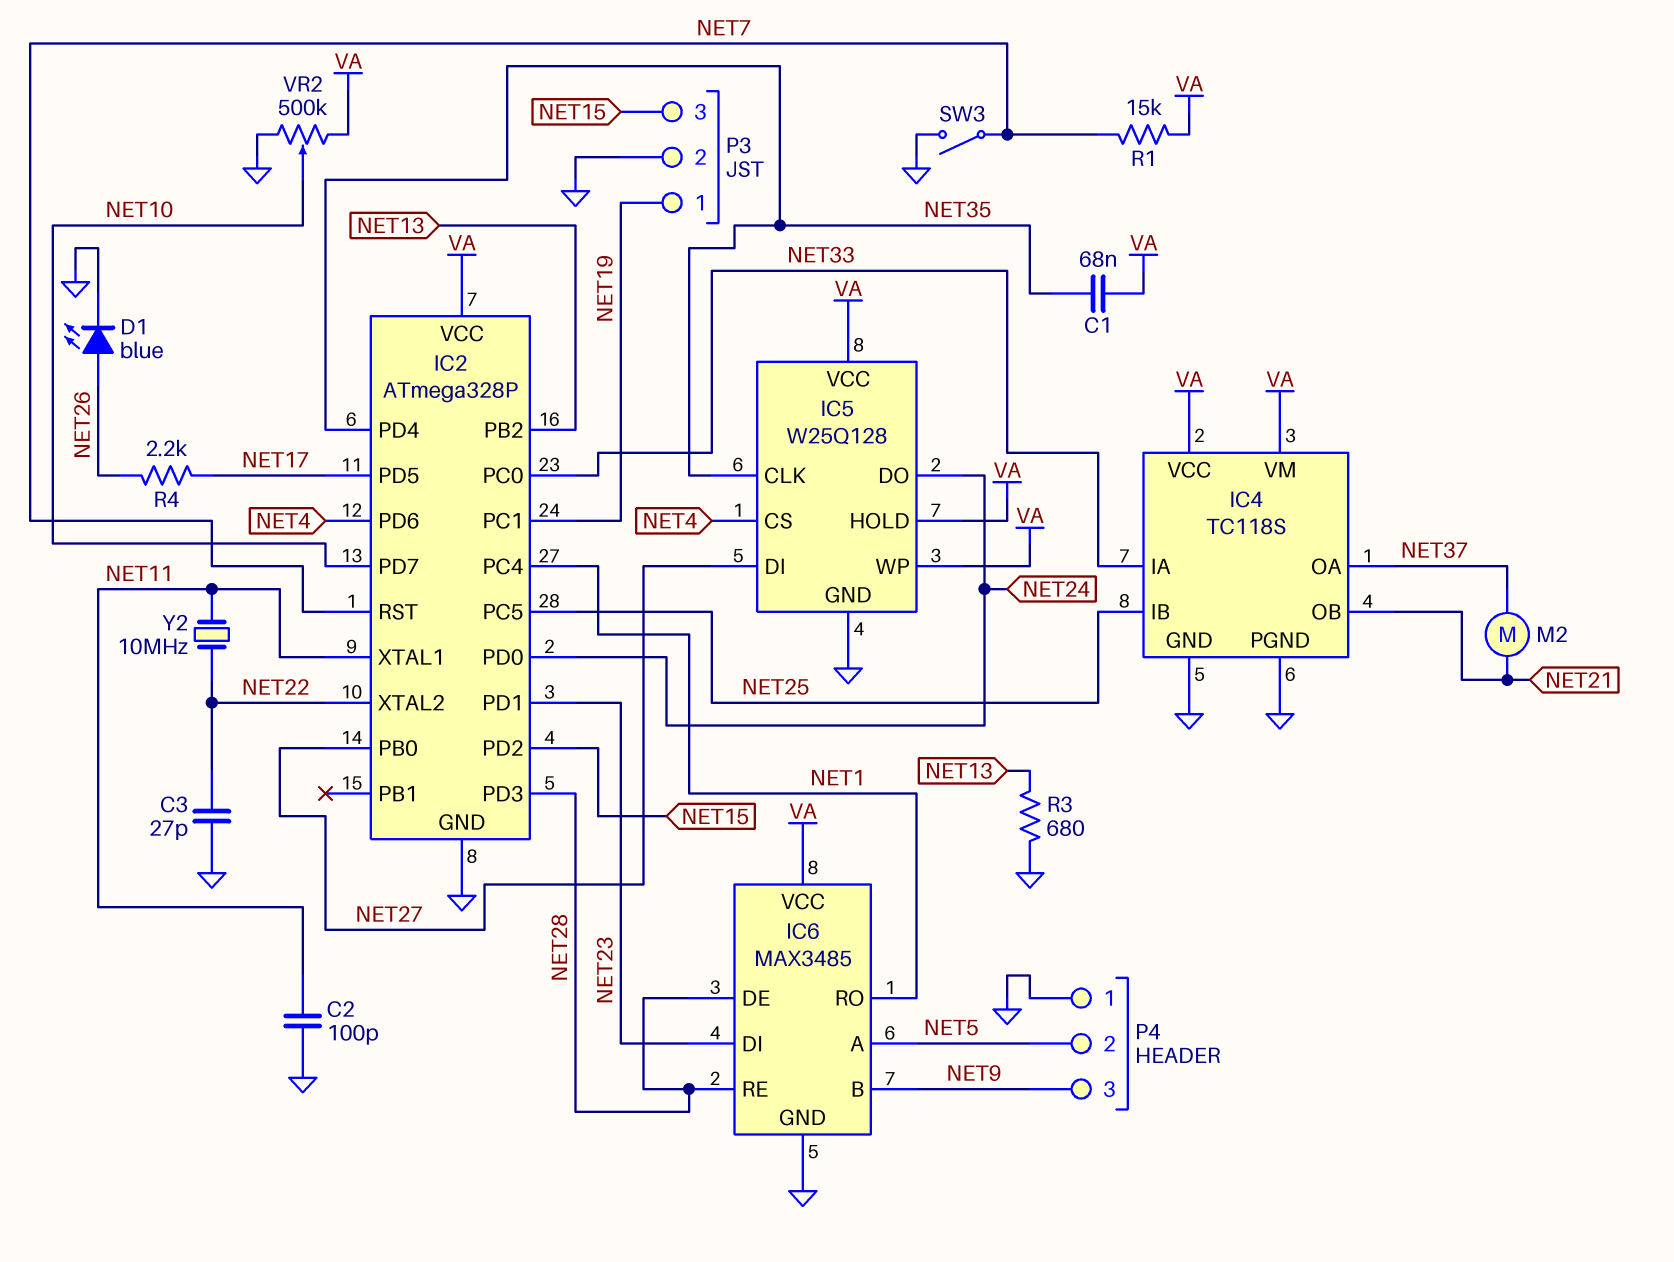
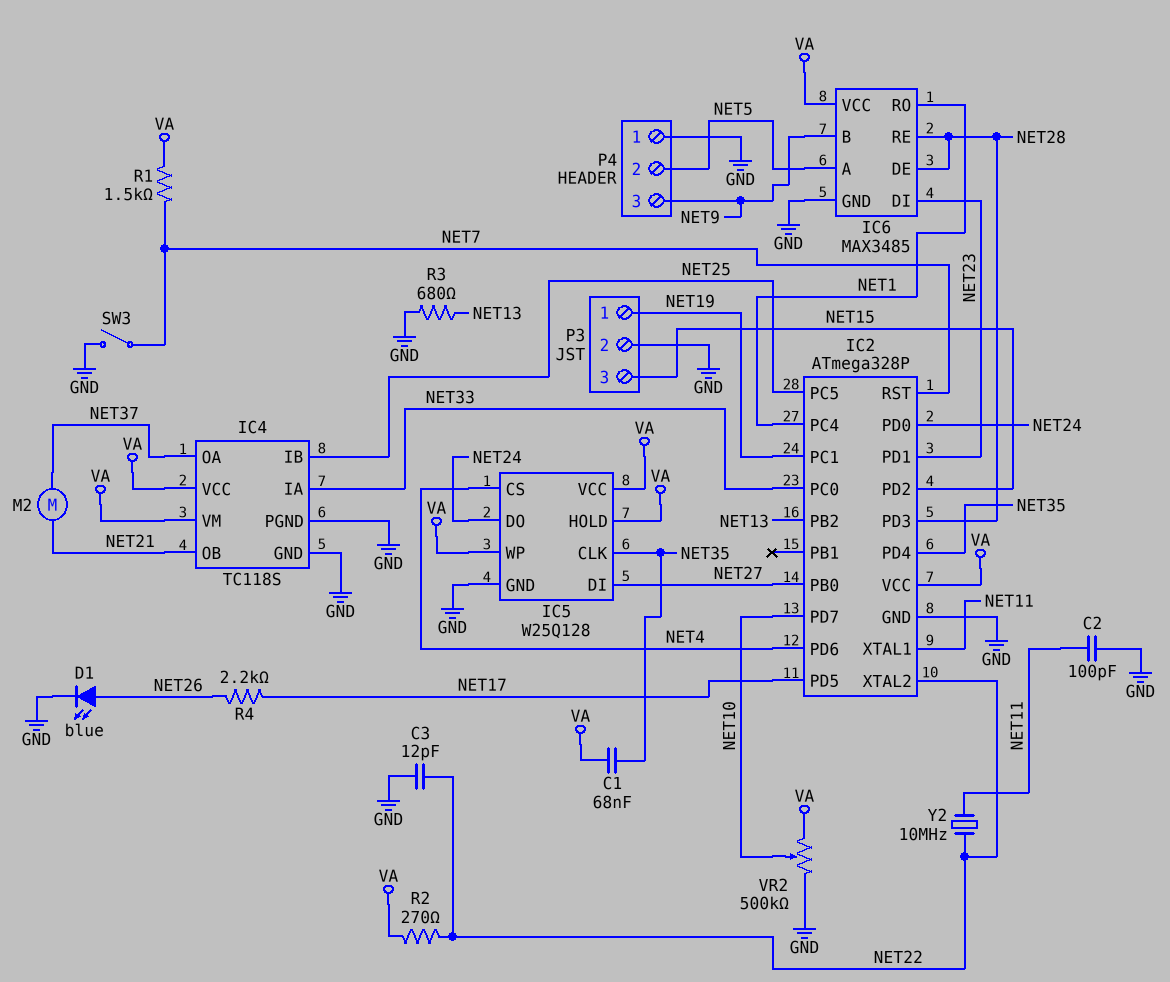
C3: 27pF (GND, NET22) -> 12pF (GND, NET22)
R1: 15k (NET7, VA) -> 1.5k (NET7, VA)
R2: none -> 270 (NET22, VA)

